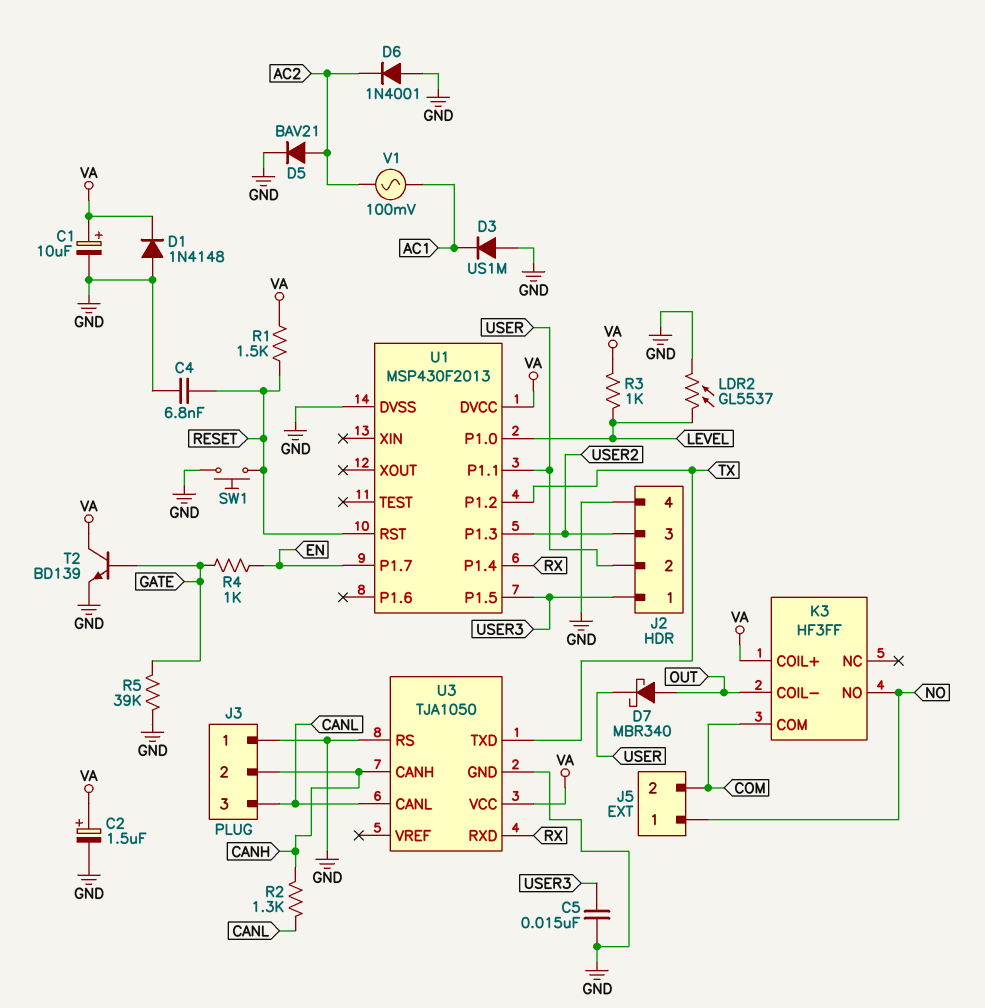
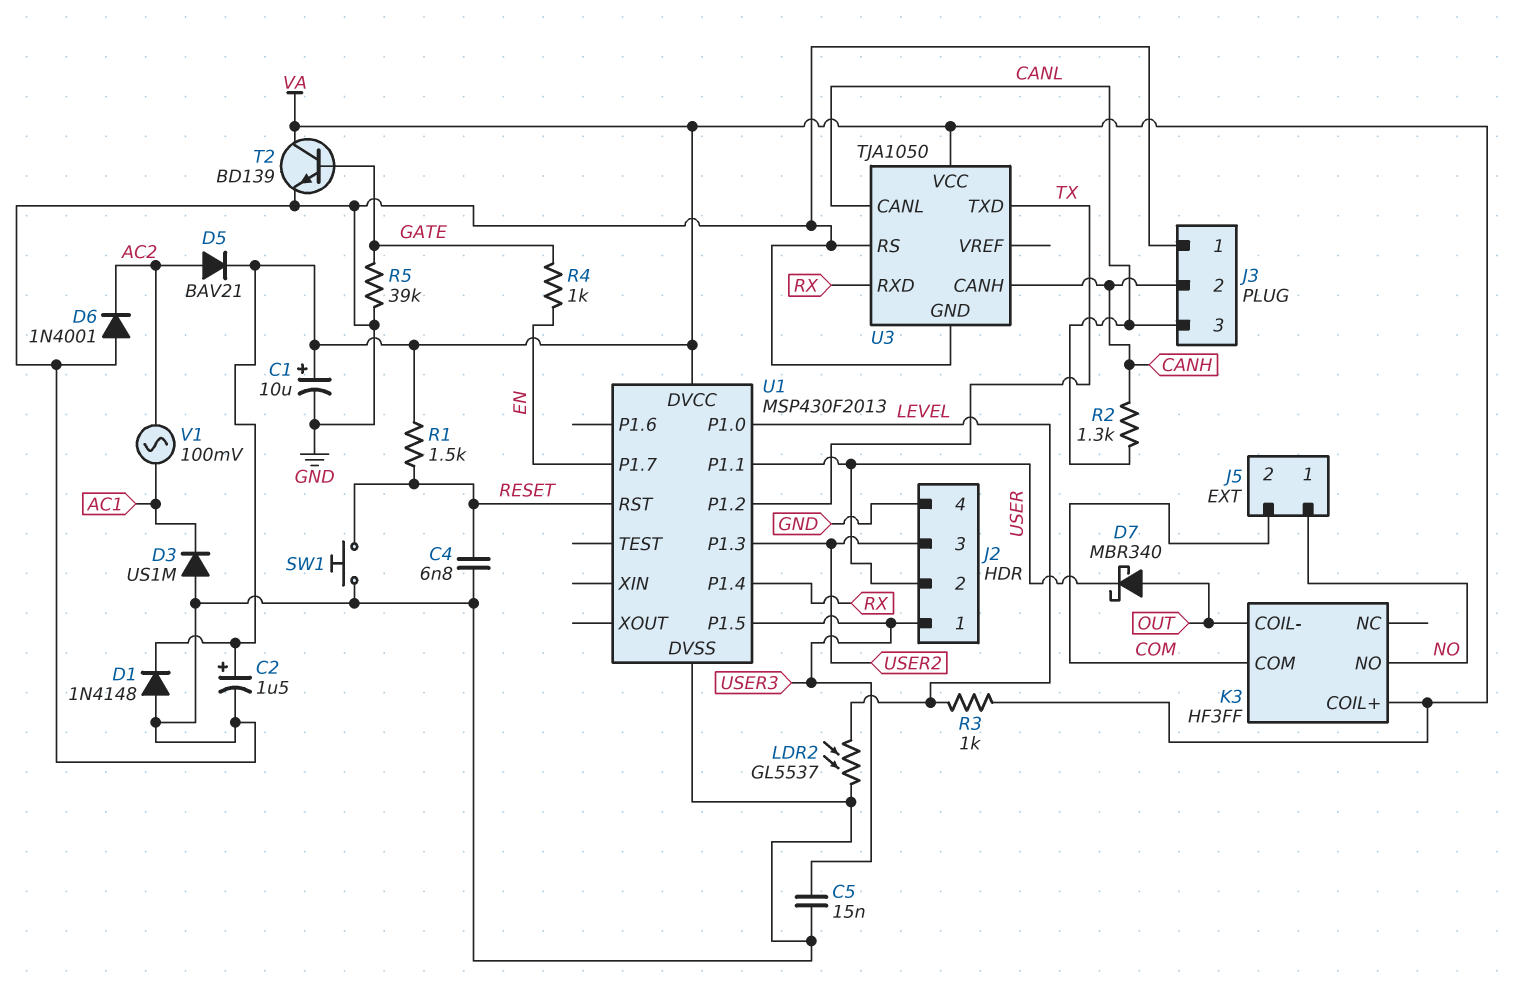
D5: diode BAV21 (A AC2, K GND) -> diode BAV21 (A AC2, K VA)

